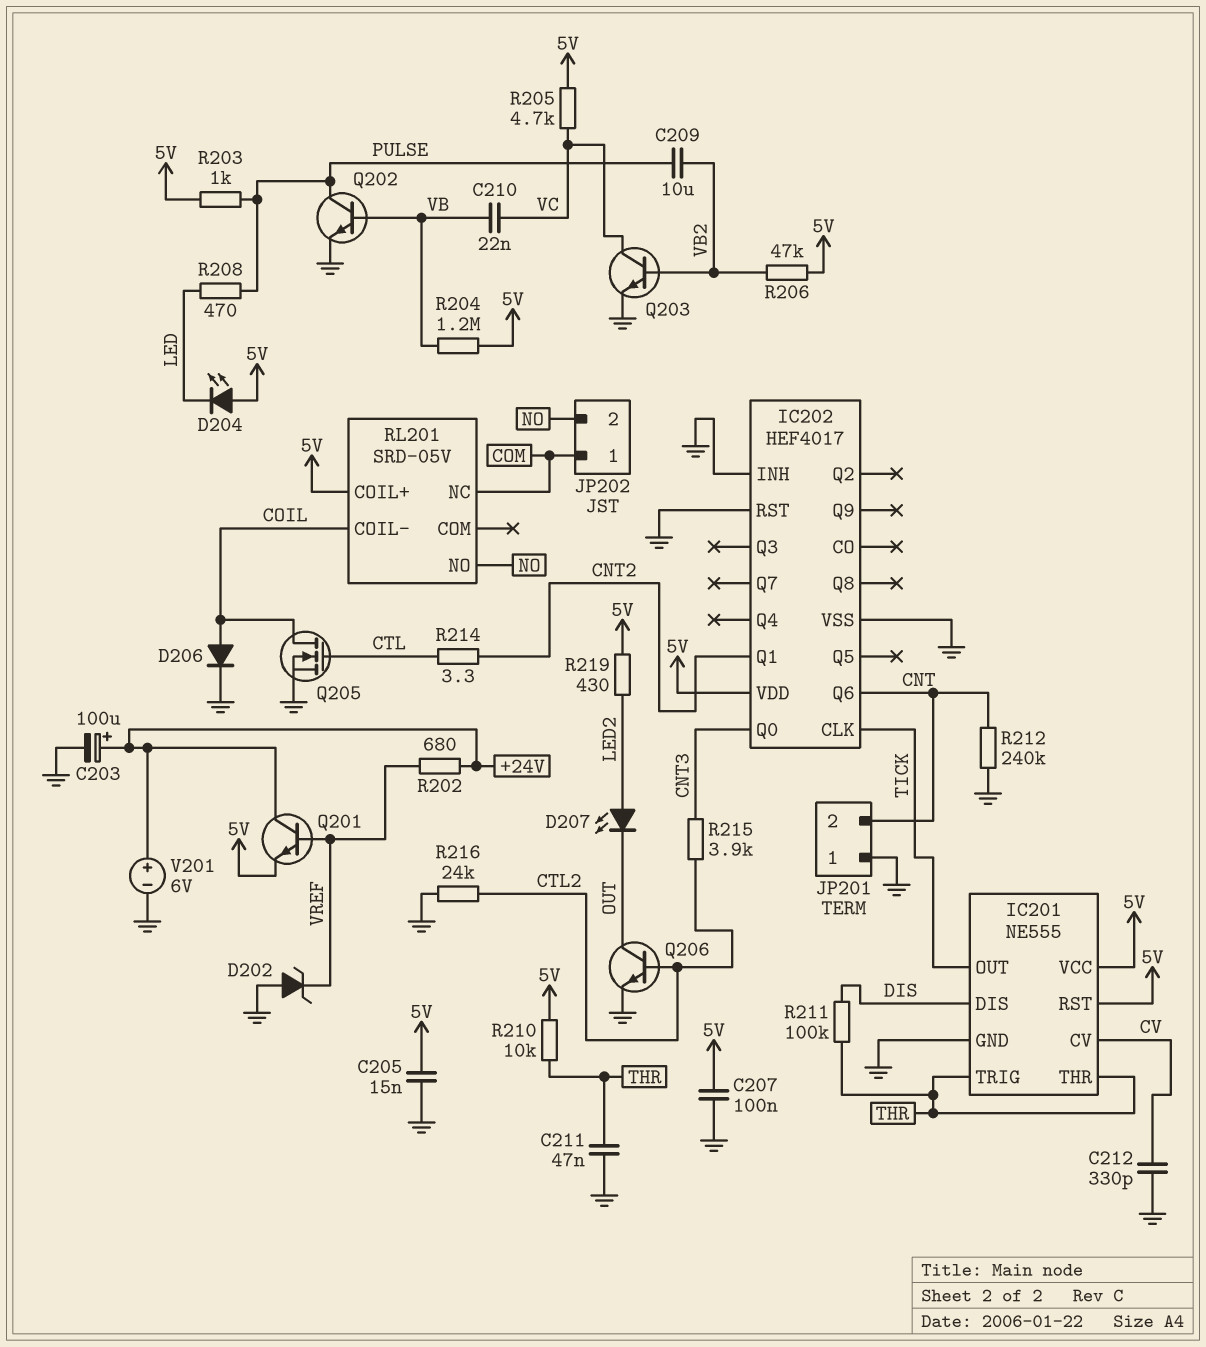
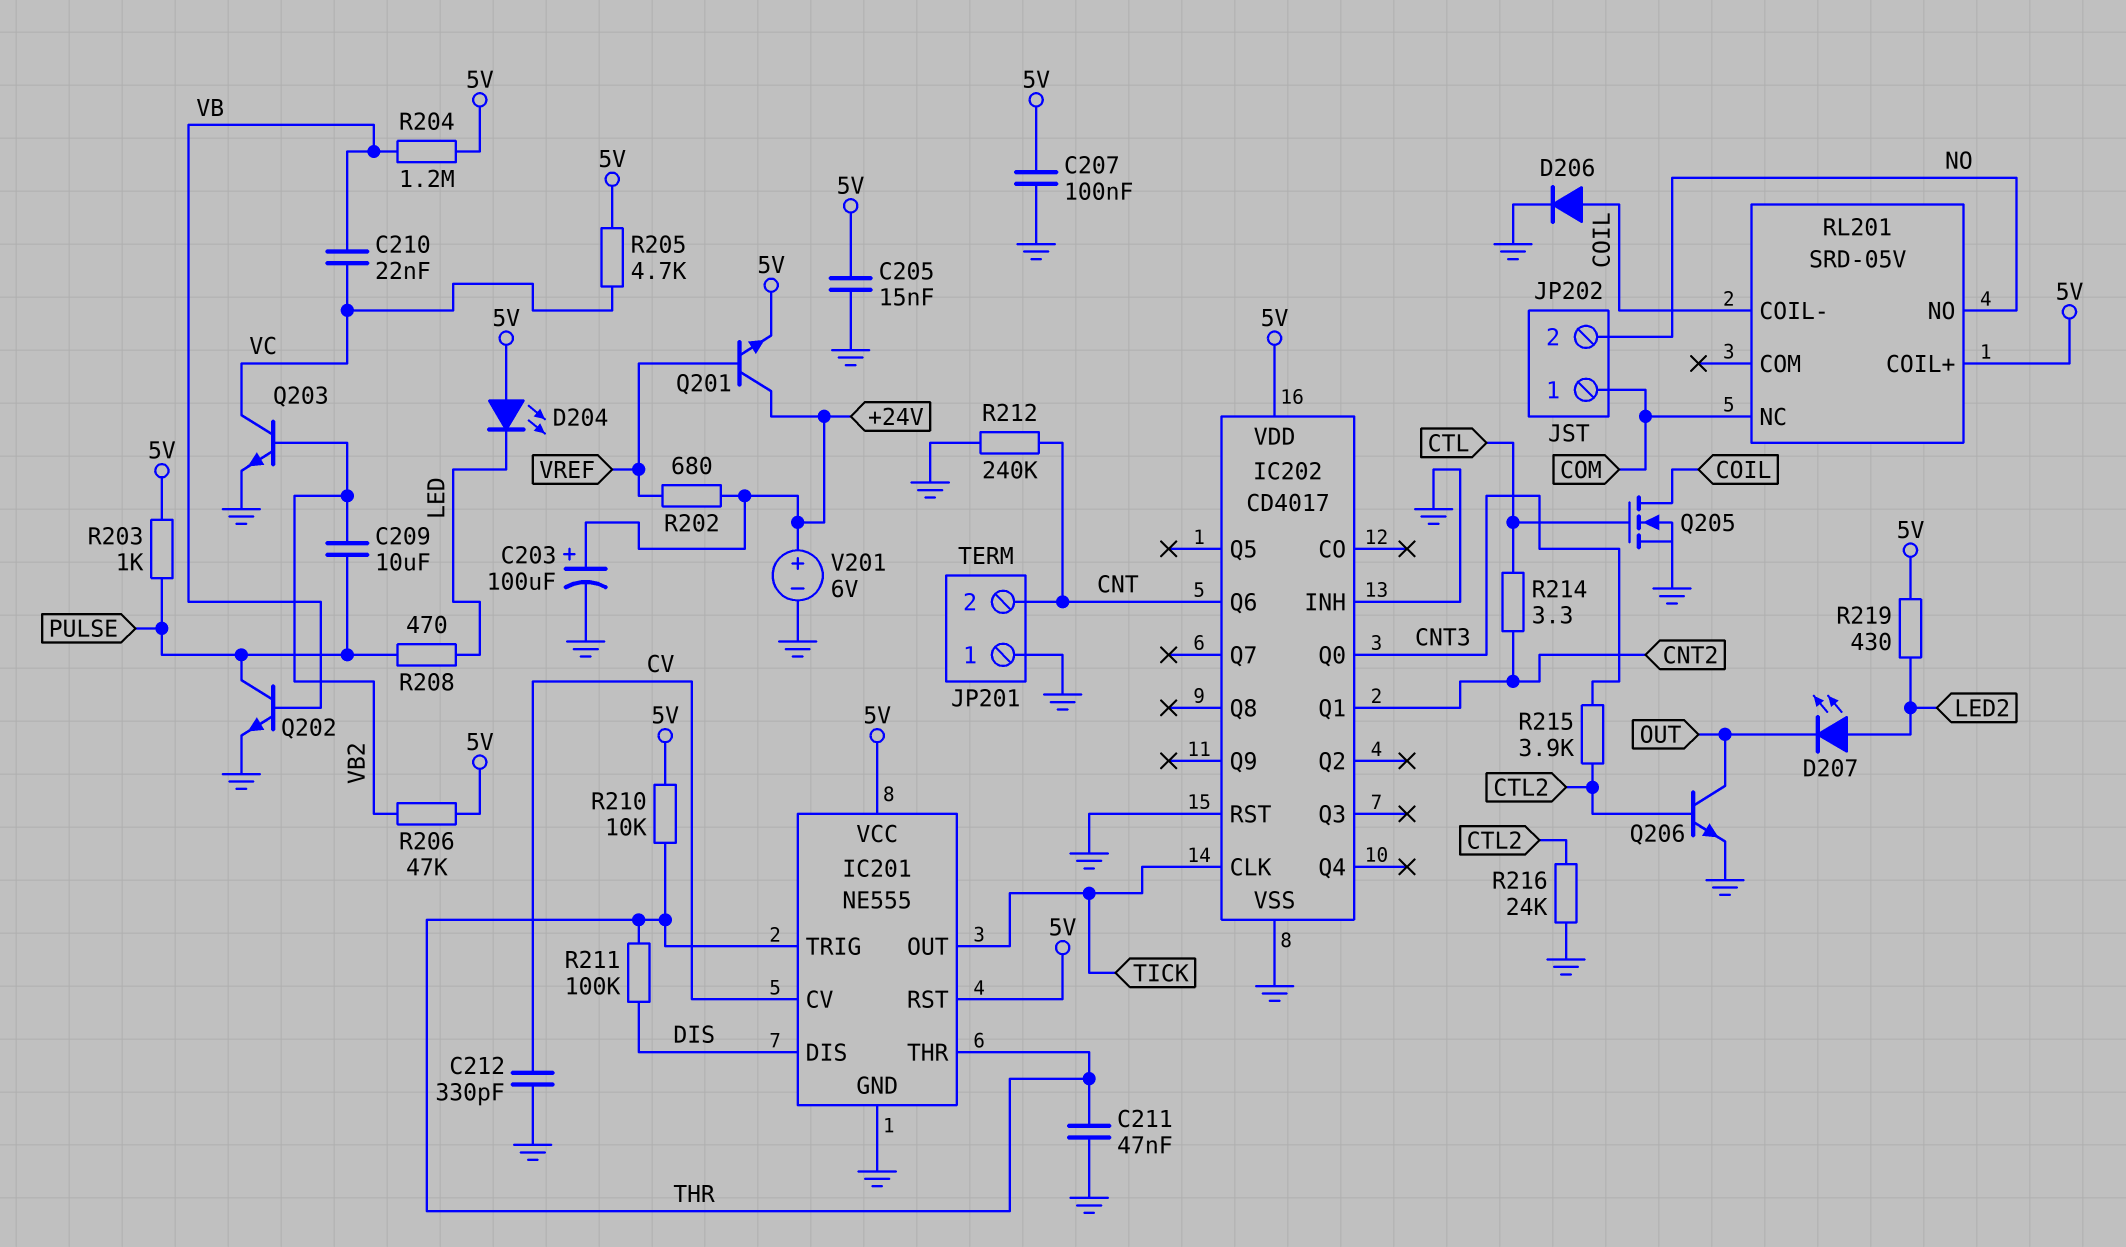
D202: zener (A GND, K VREF) -> none
IC202: HEF4017 -> CD4017

